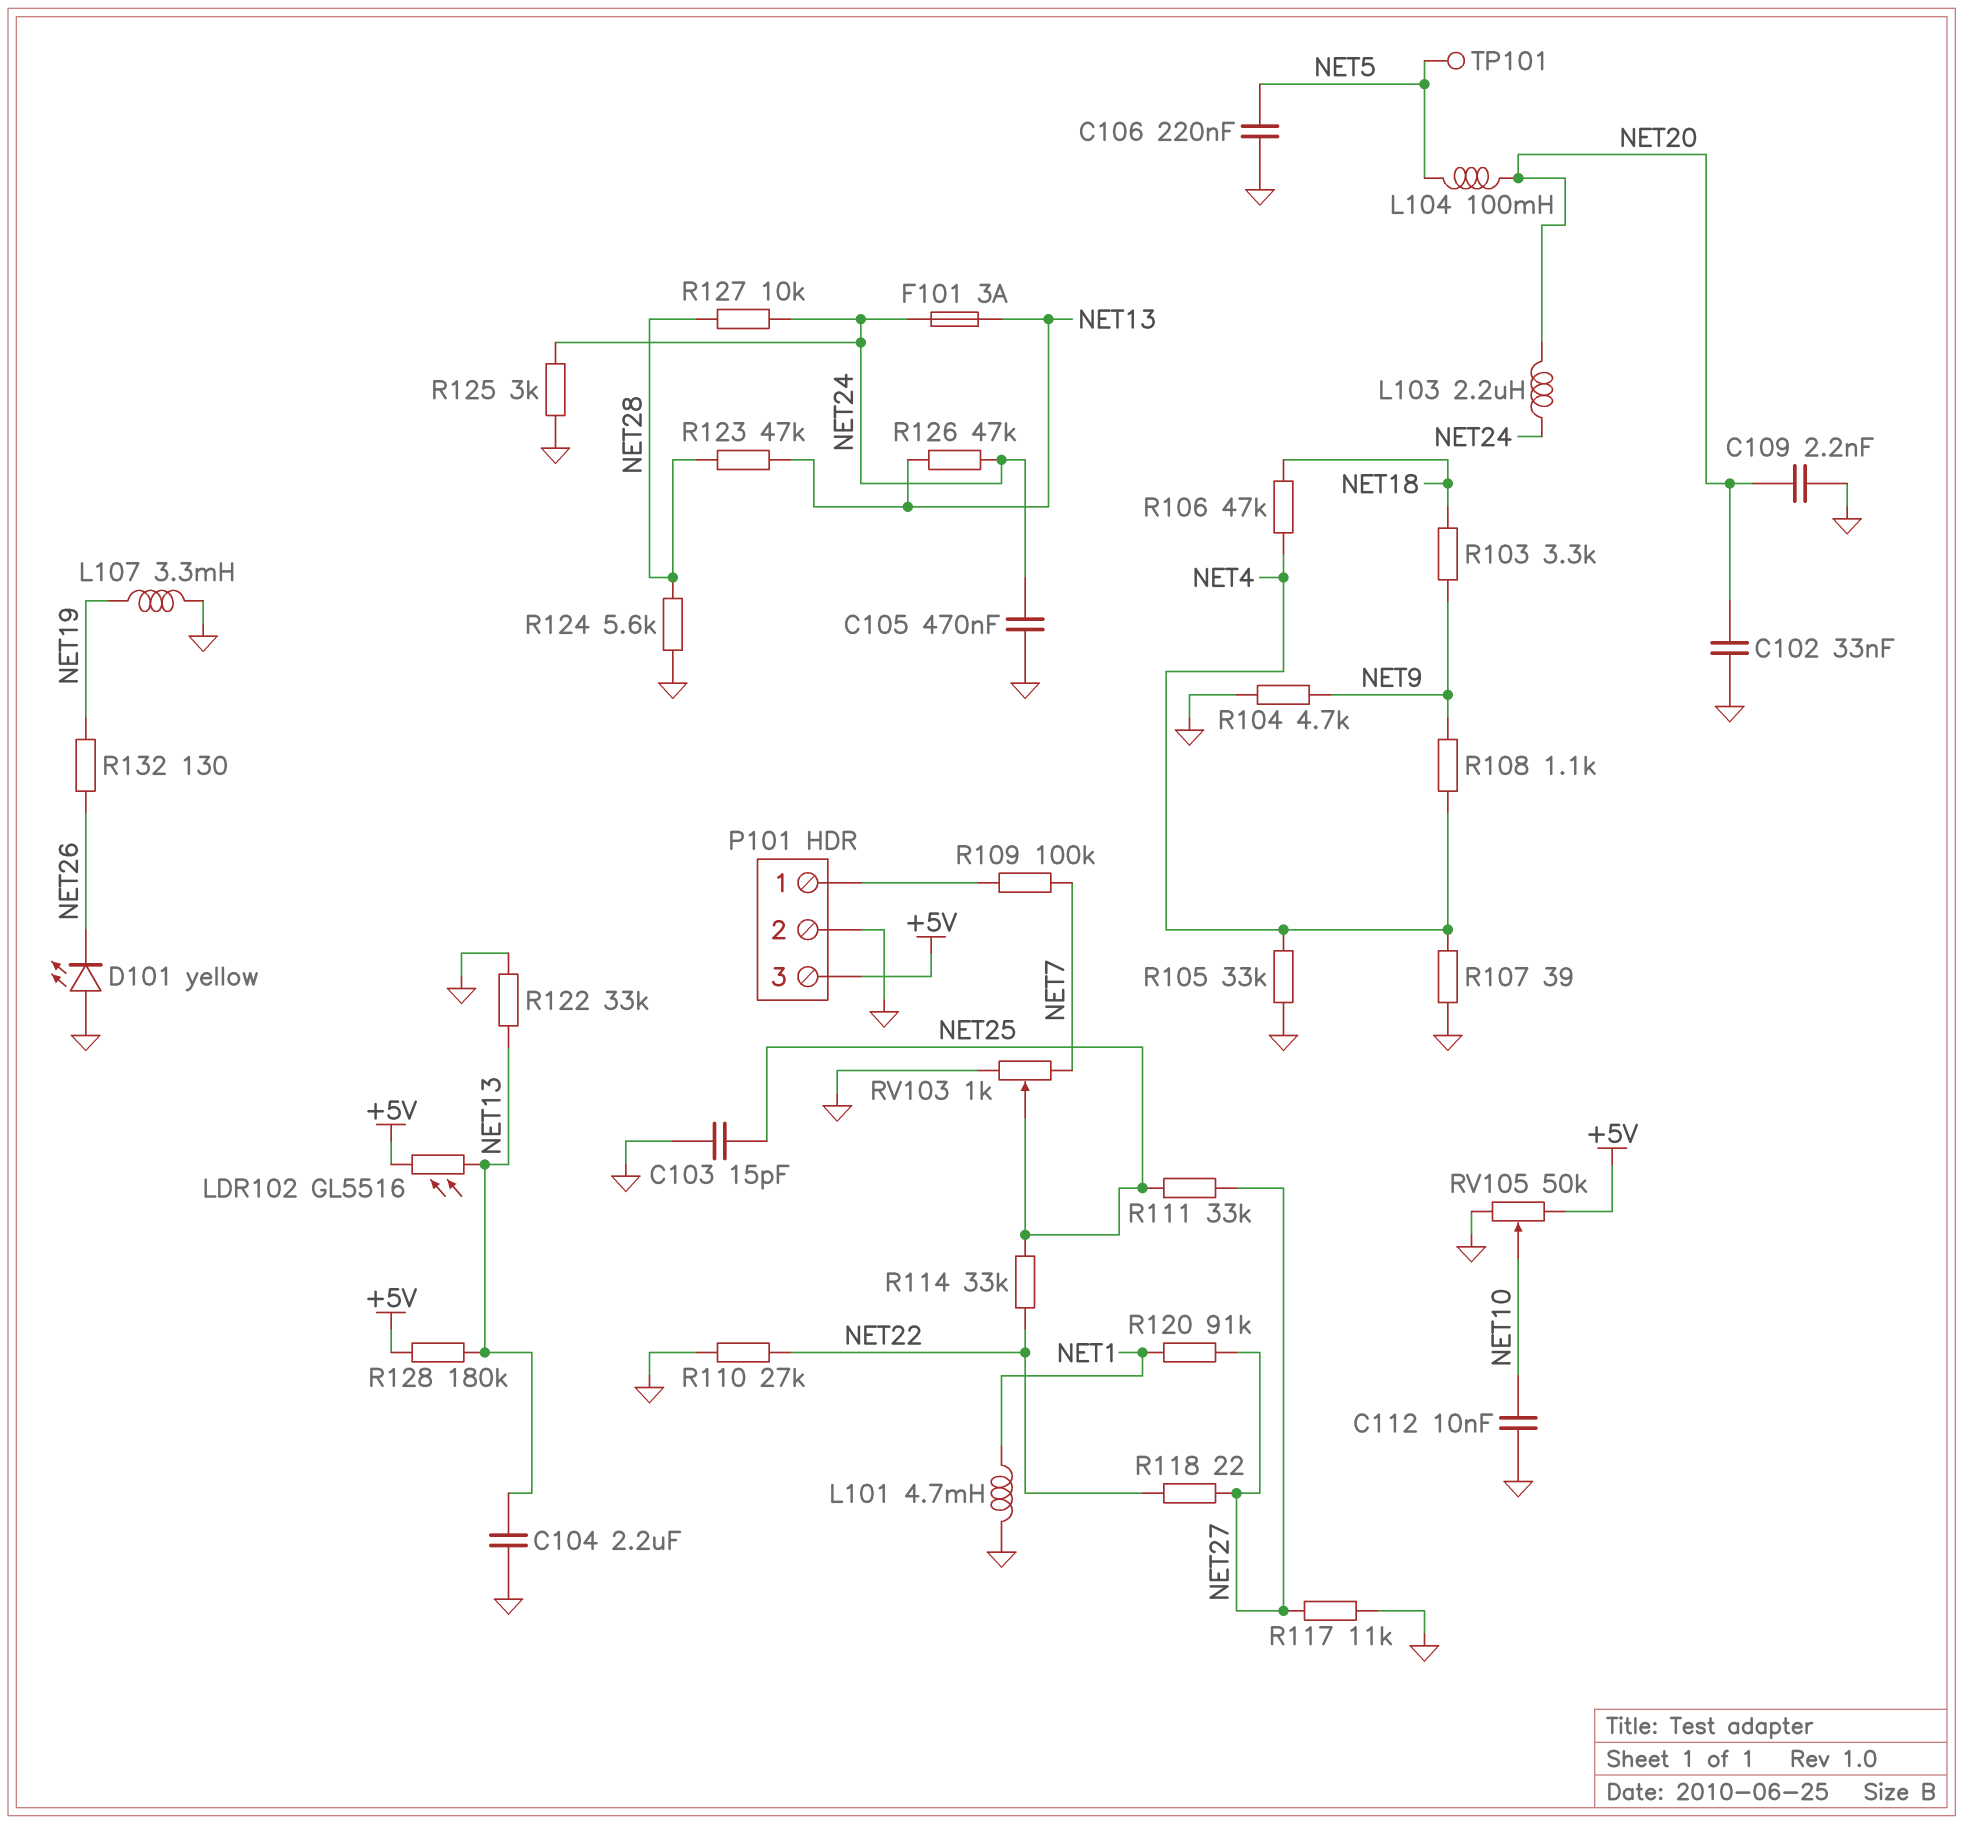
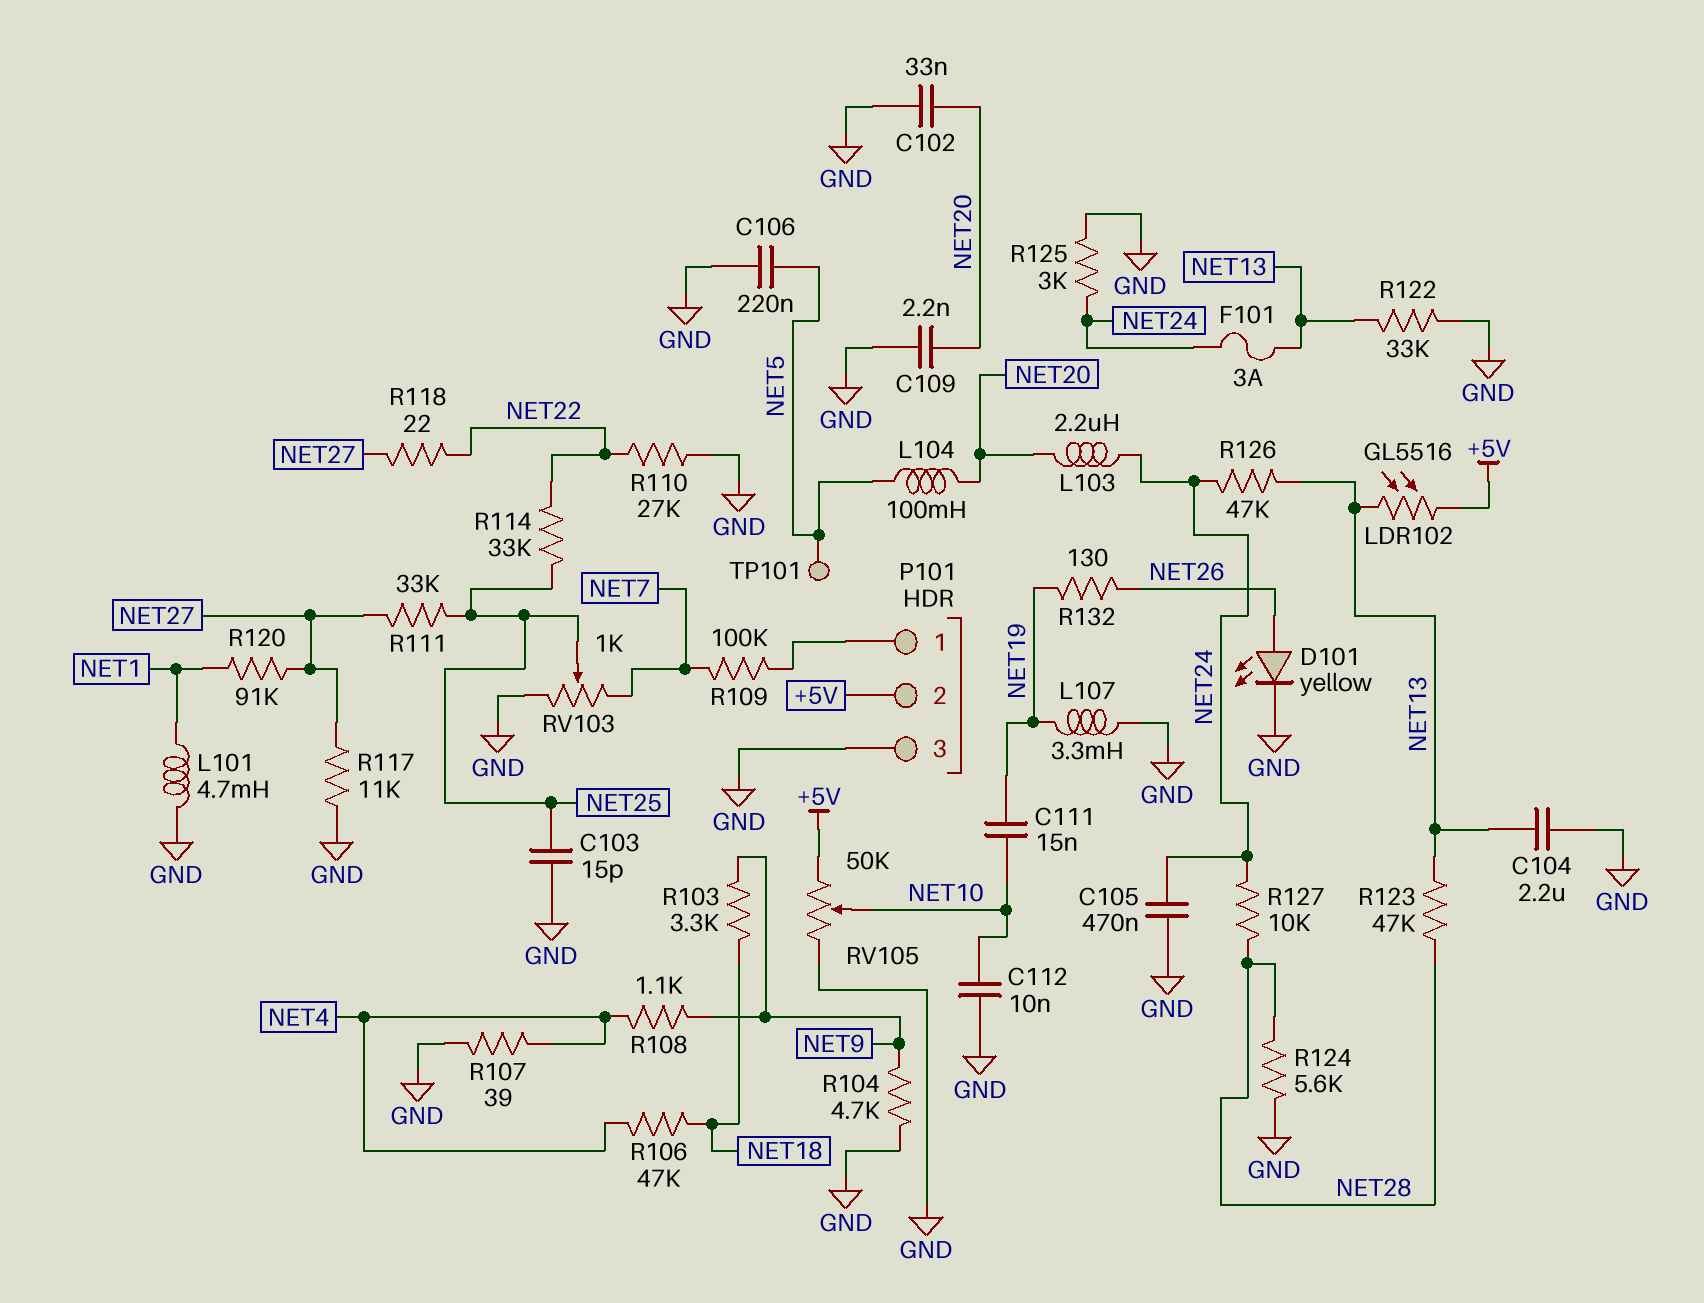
C111: none -> 15nF (NET10, NET19)
D101: LED yellow (A GND, K NET26) -> LED yellow (A NET26, K GND)
P101 pin 2: GND -> +5V
P101 pin 3: +5V -> GND
R105: 33k (GND, NET4) -> none
R128: 180k (+5V, NET13) -> none

